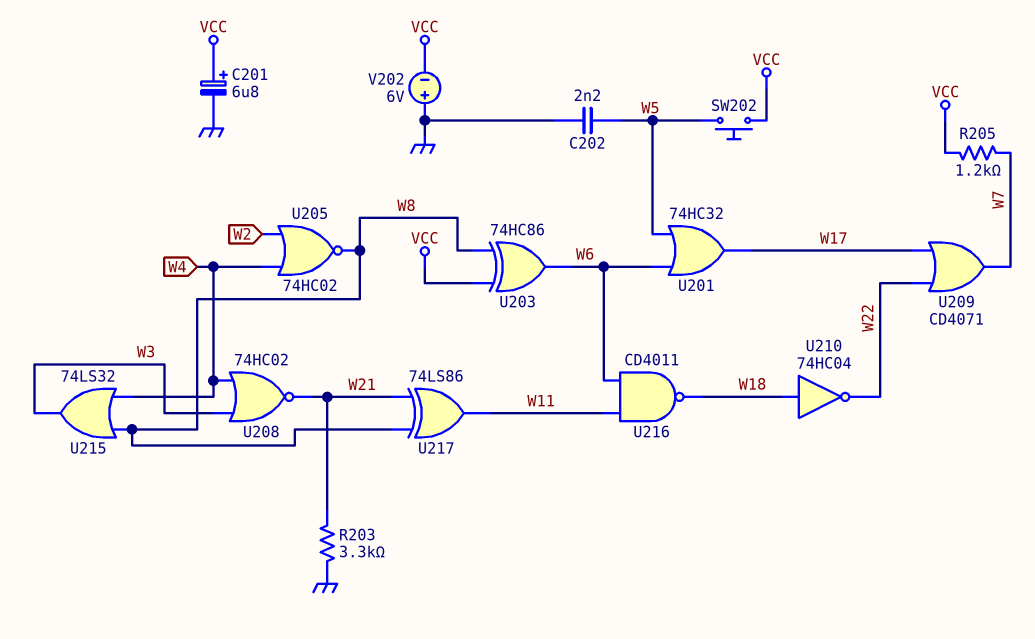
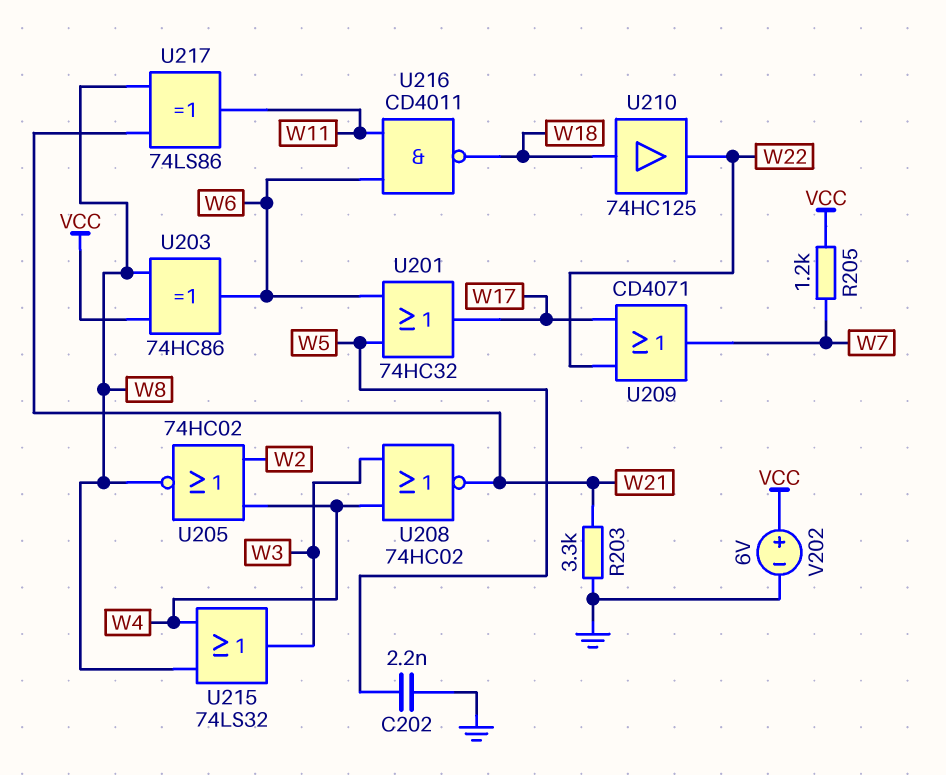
C201: 6.8uF (plus VCC, minus GND) -> none
SW202: button (VCC, W5) -> none
U210: NOT 74HC04 (in W18, out W22) -> buffer 74HC125 (in W18, out W22)
V202: 6V (plus GND, minus VCC) -> 6V (plus VCC, minus GND)

